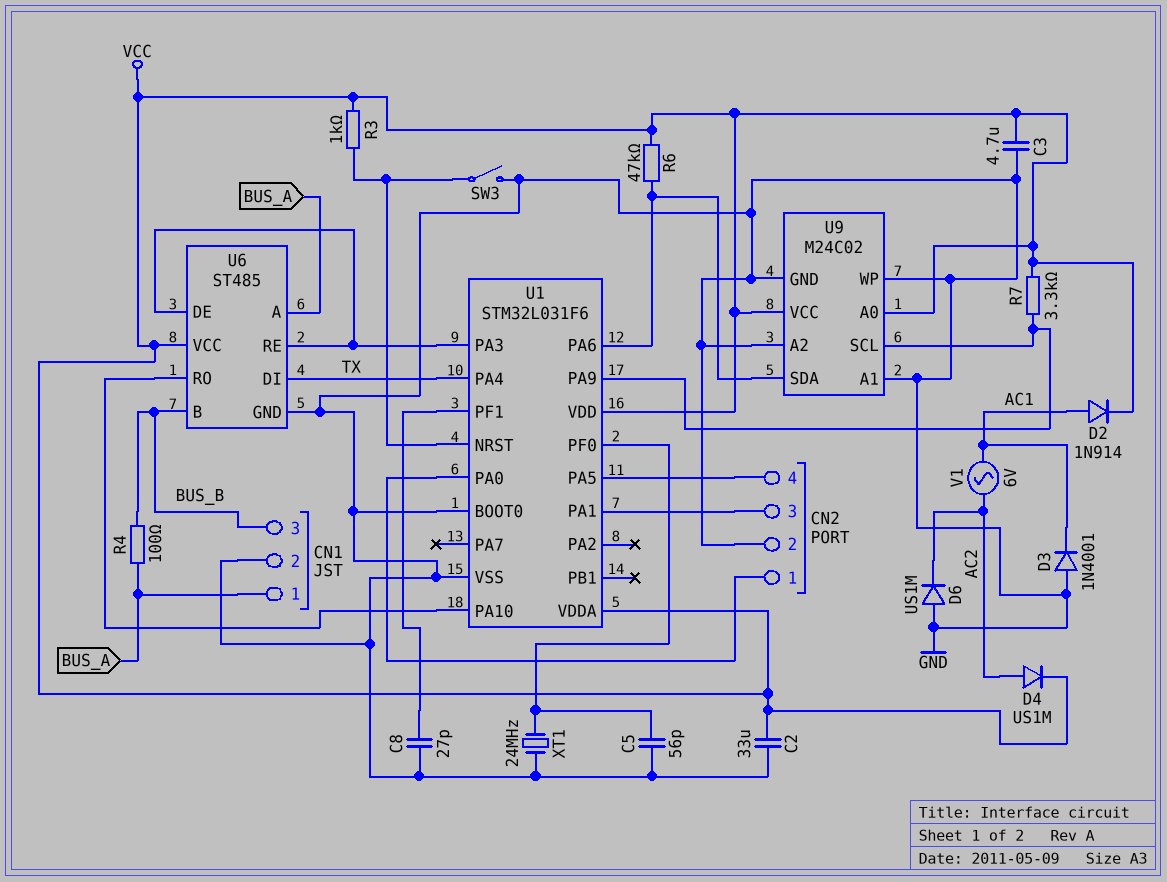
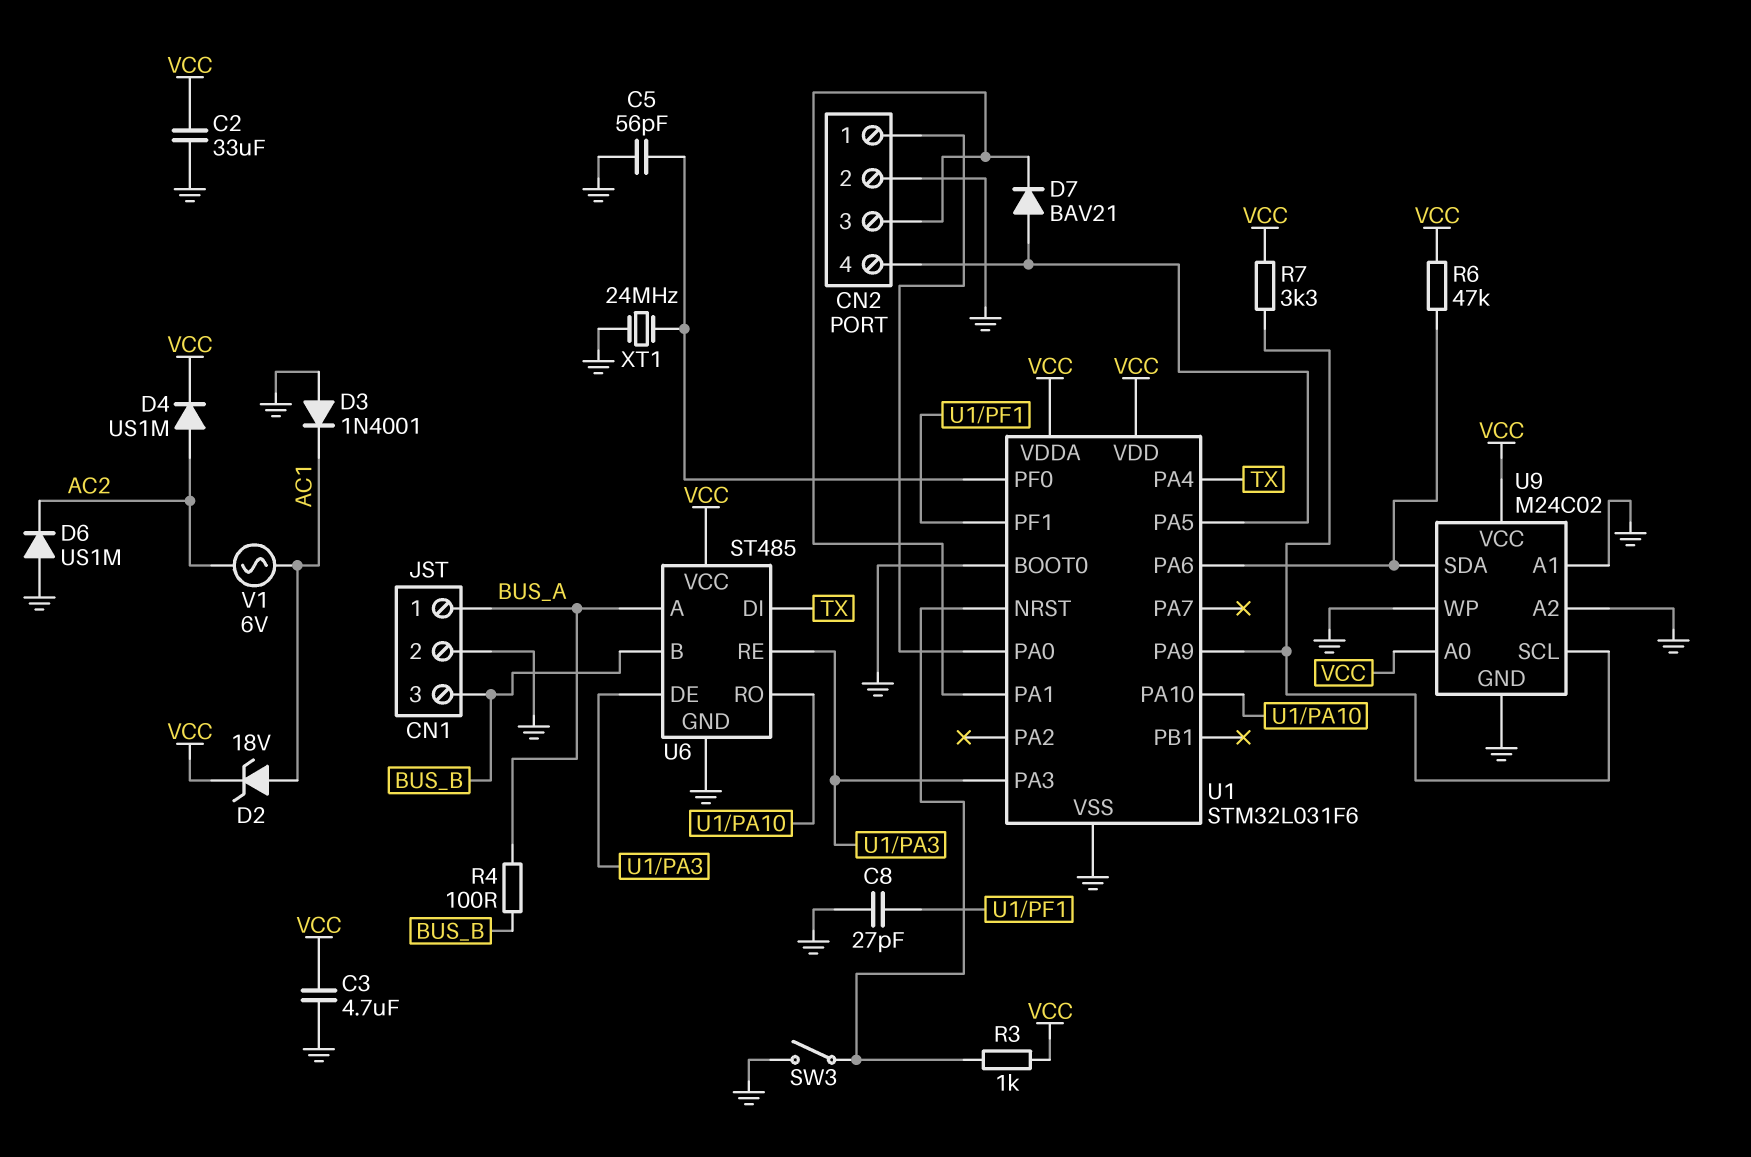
D2: diode 1N914 (A AC1, K VCC) -> zener 18V (A AC1, K VCC)
D7: none -> diode BAV21 (A CN2/4, K CN2/3)

